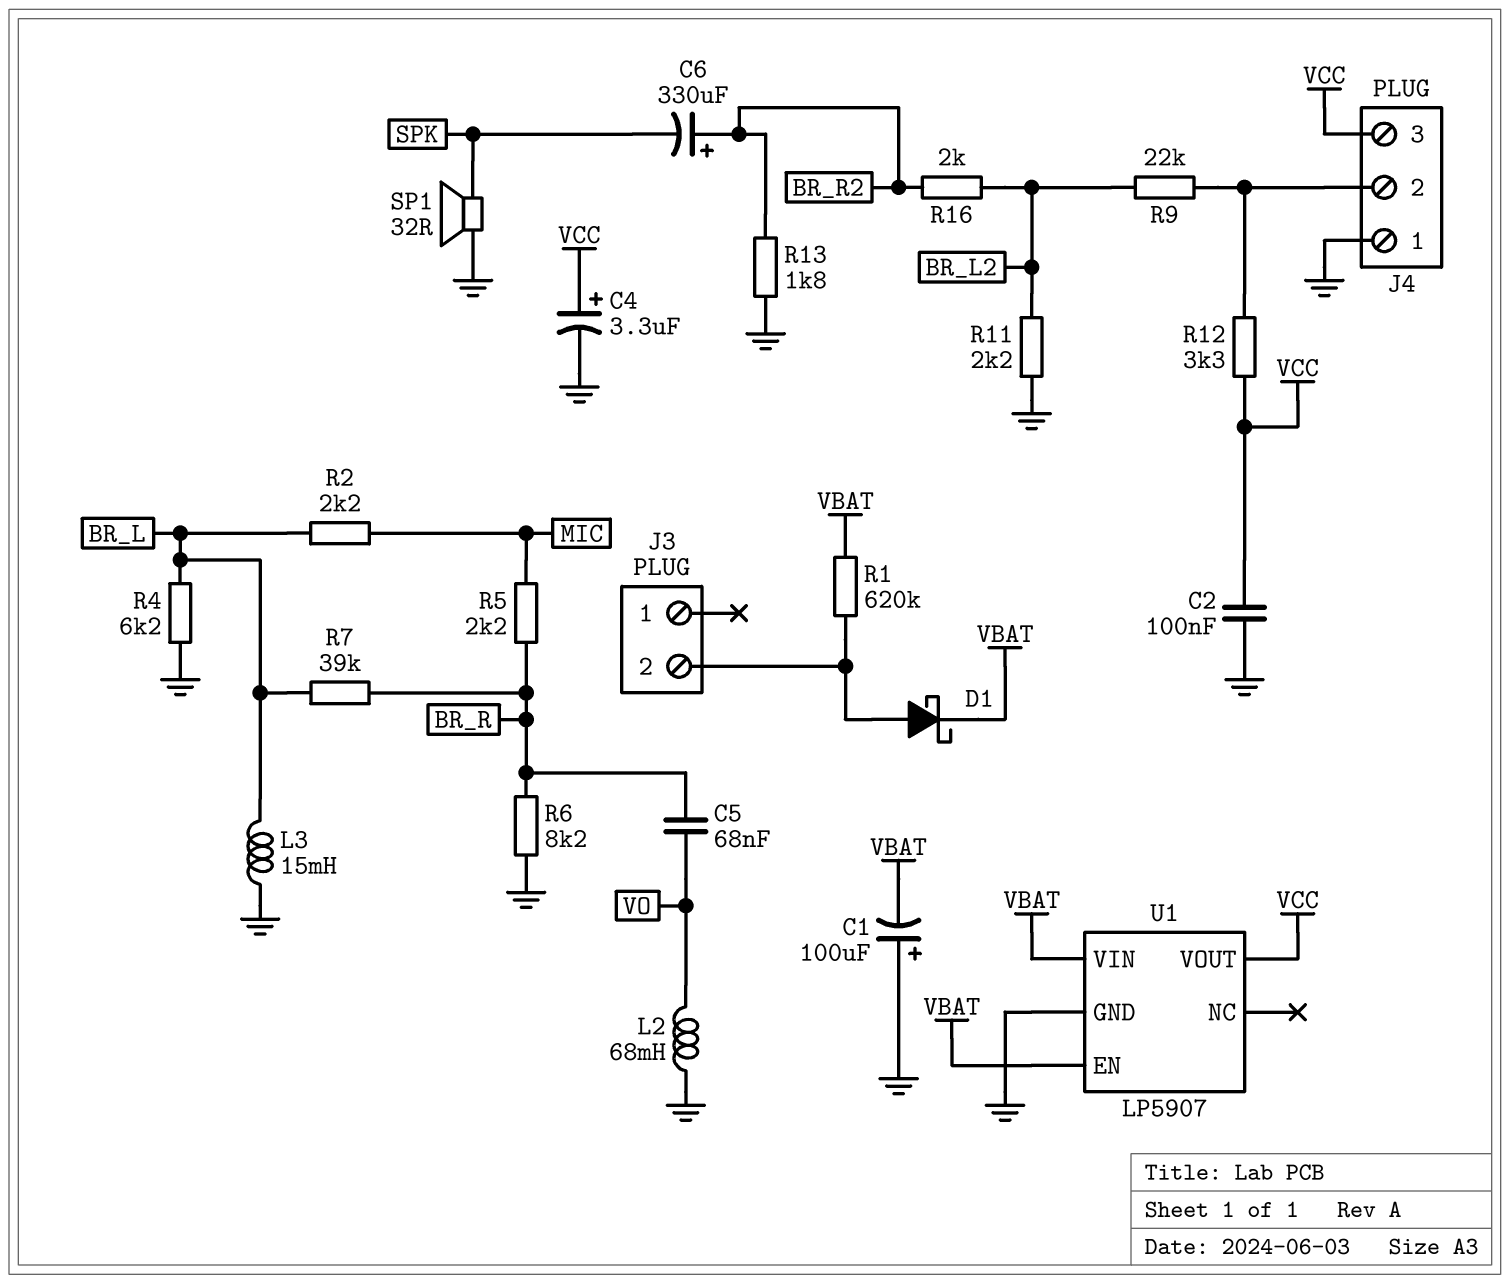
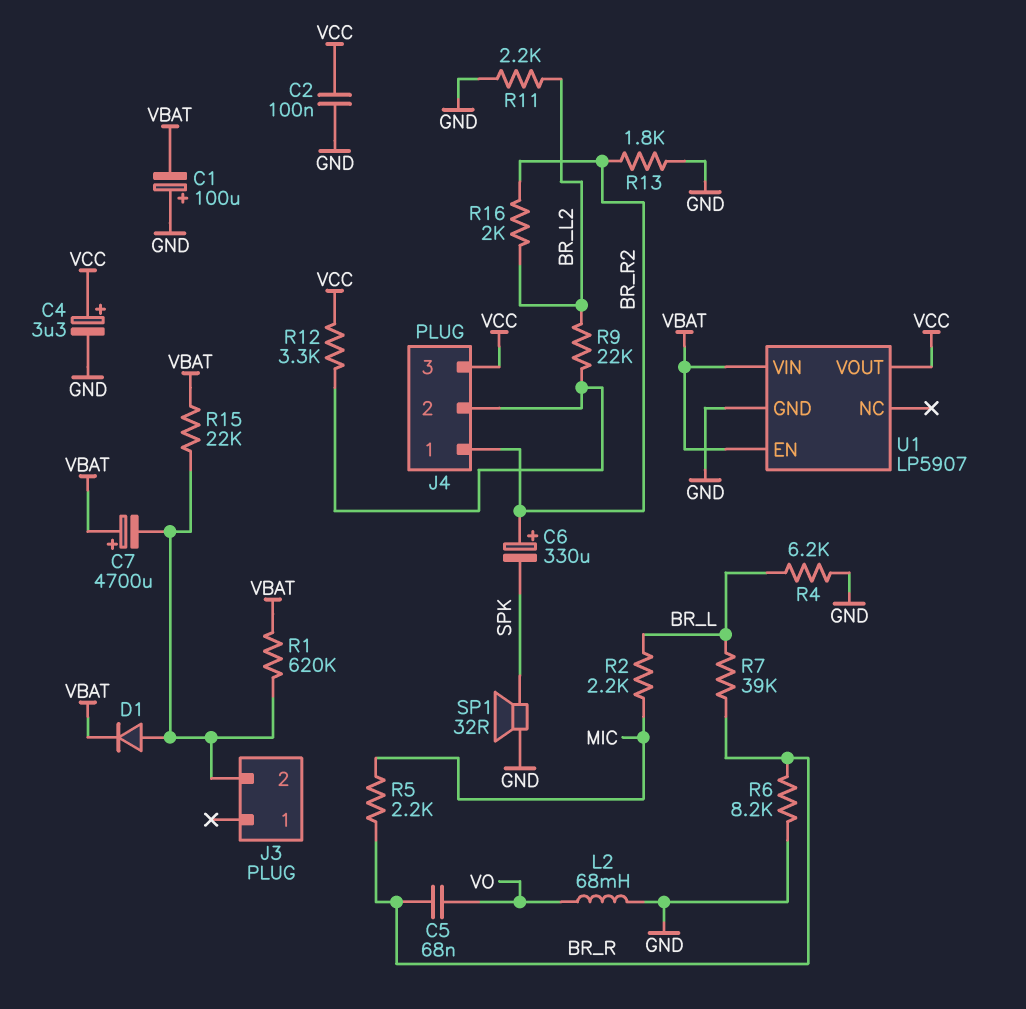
C7: none -> 4700uF (plus VBAT, minus J3/2)
D1: schottky (A J3/2, K VBAT) -> diode (A J3/2, K VBAT)
J4 pin 1: GND -> BR_R2
L3: 15mH (BR_L, GND) -> none
R15: none -> 22k (J3/2, VBAT)

